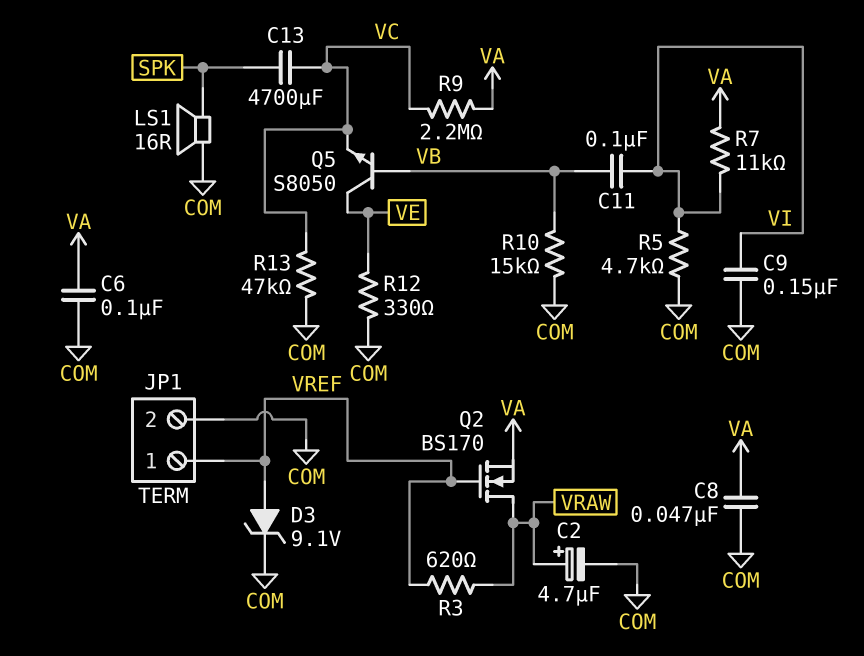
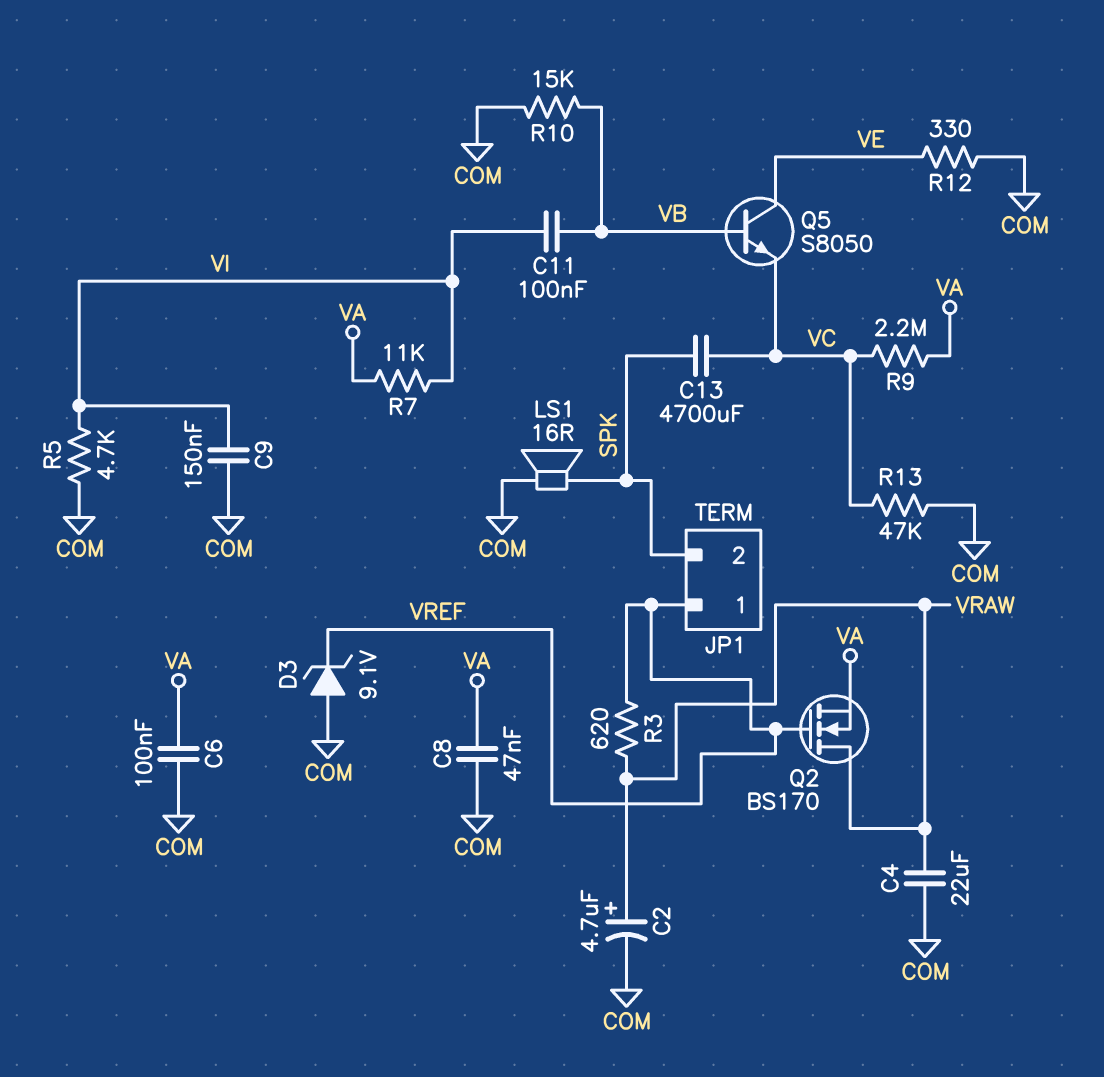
C4: none -> 22uF (COM, VRAW)
D3: zener 9.1V (A VREF, K COM) -> zener 9.1V (A COM, K VREF)
JP1 pin 2: COM -> SPK

